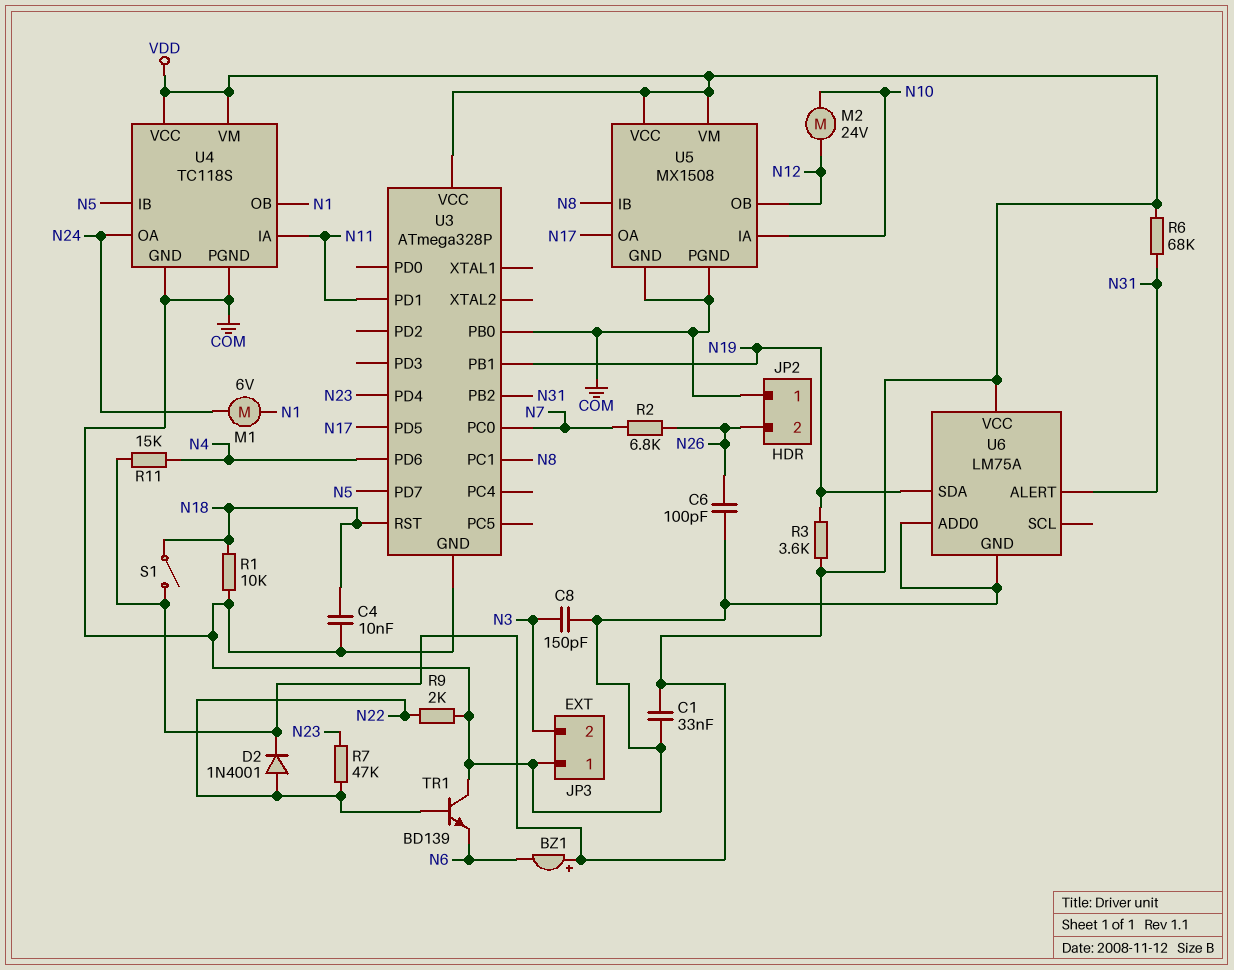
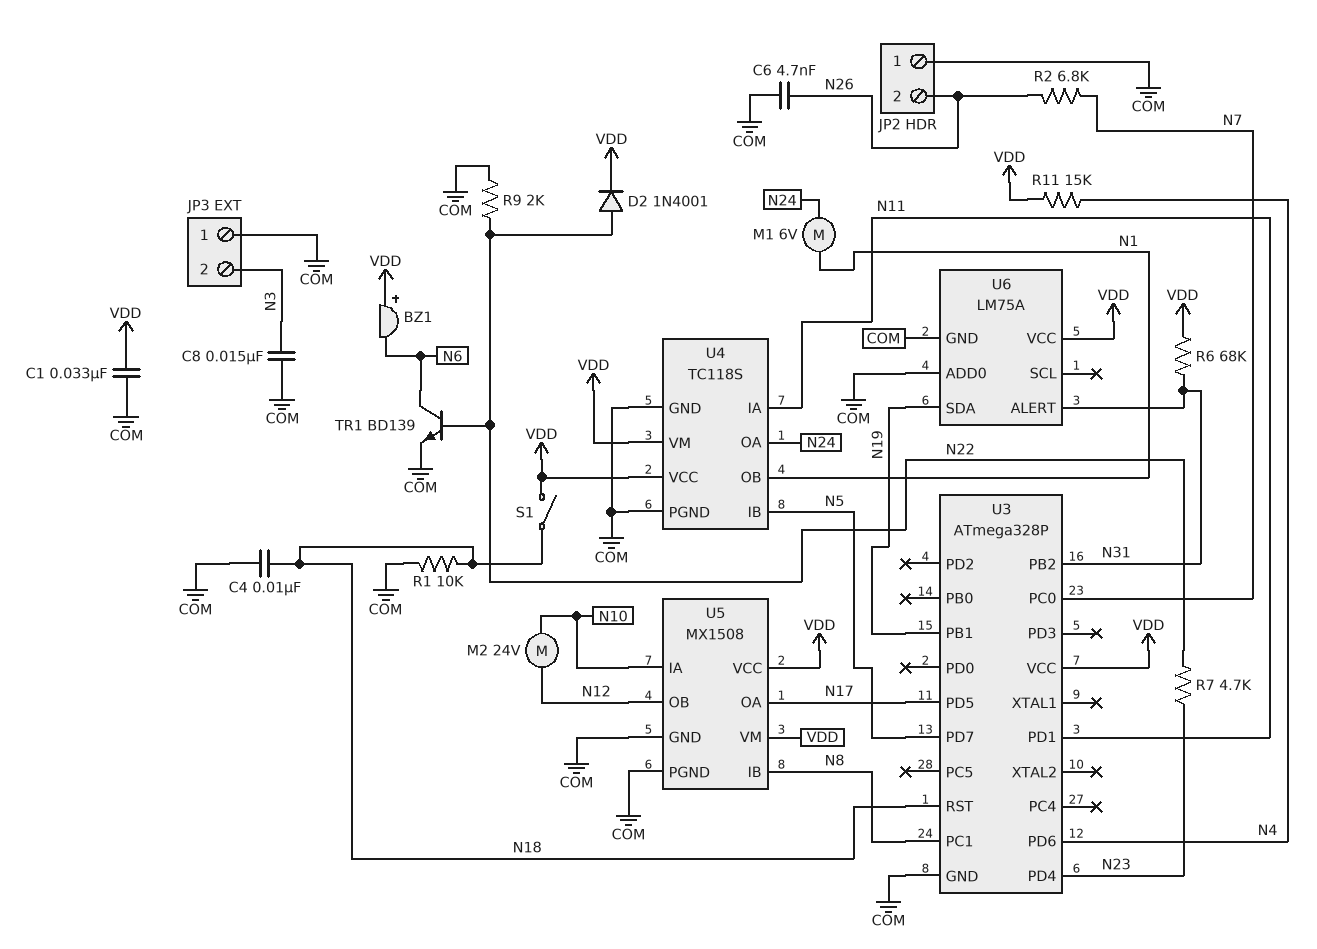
C6: 100pF (COM, N26) -> 4.7nF (COM, N26)
C8: 150pF (COM, N3) -> 15nF (COM, N3)
R3: 3.6k (N19, VDD) -> none
R7: 47k (N22, N23) -> 4.7k (N22, N23)
TR1: NPN BD139 (B N22, C COM, E N6) -> NPN BD139 (B N22, C N6, E COM)
U3 pin PB0: COM -> none

